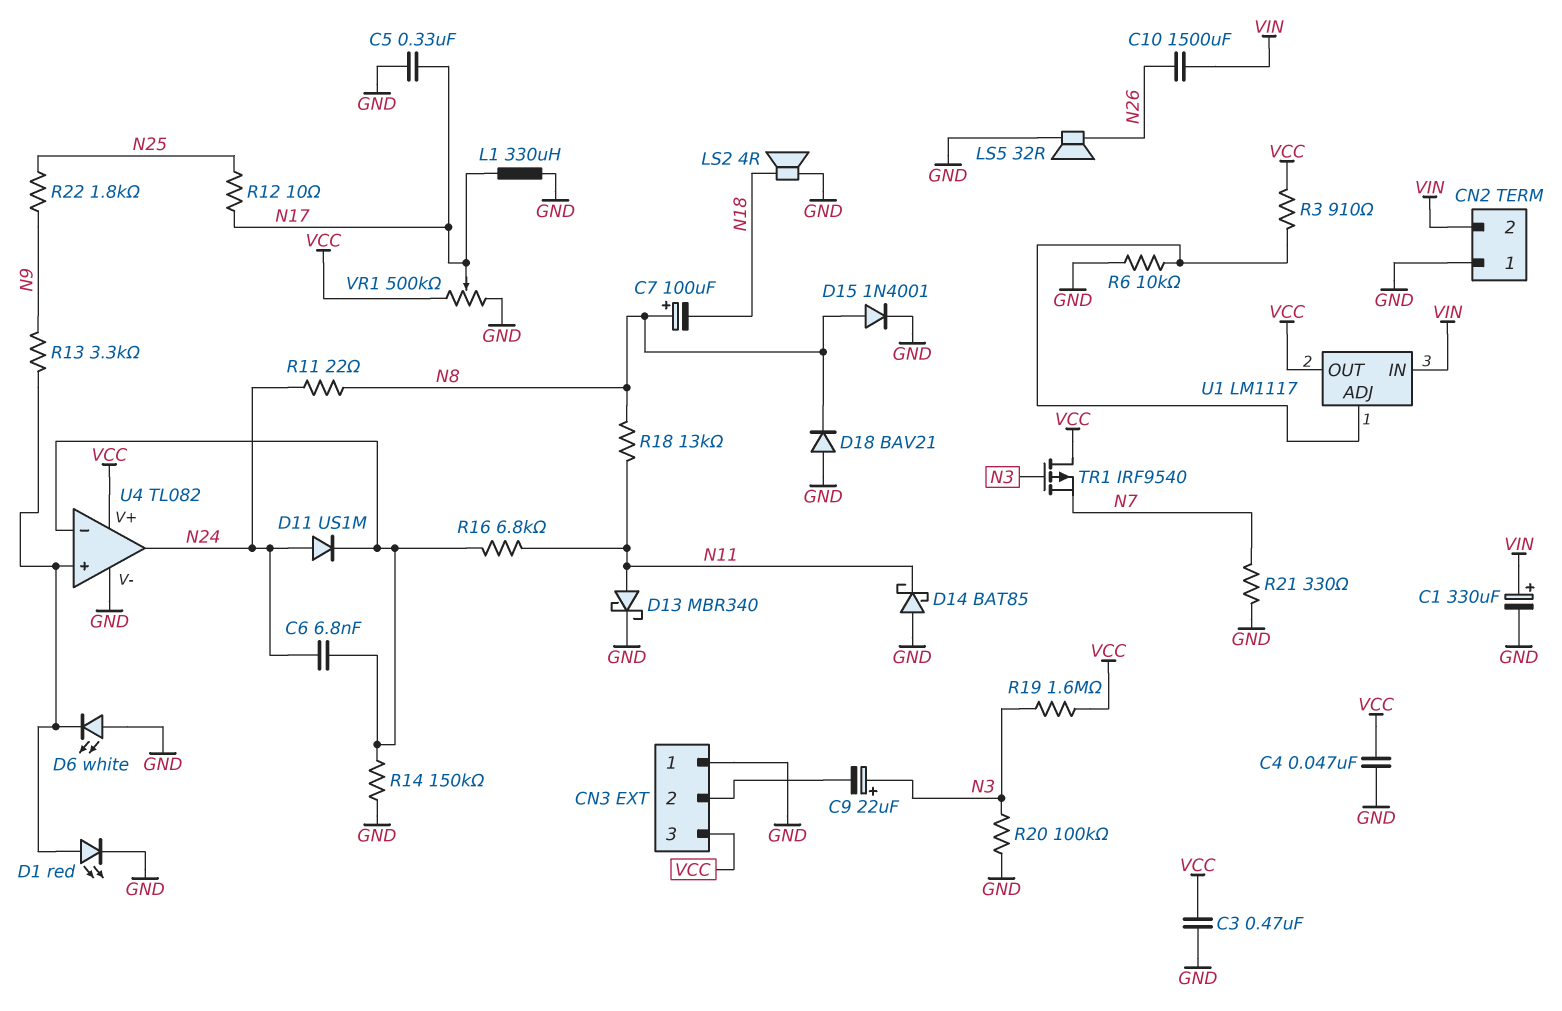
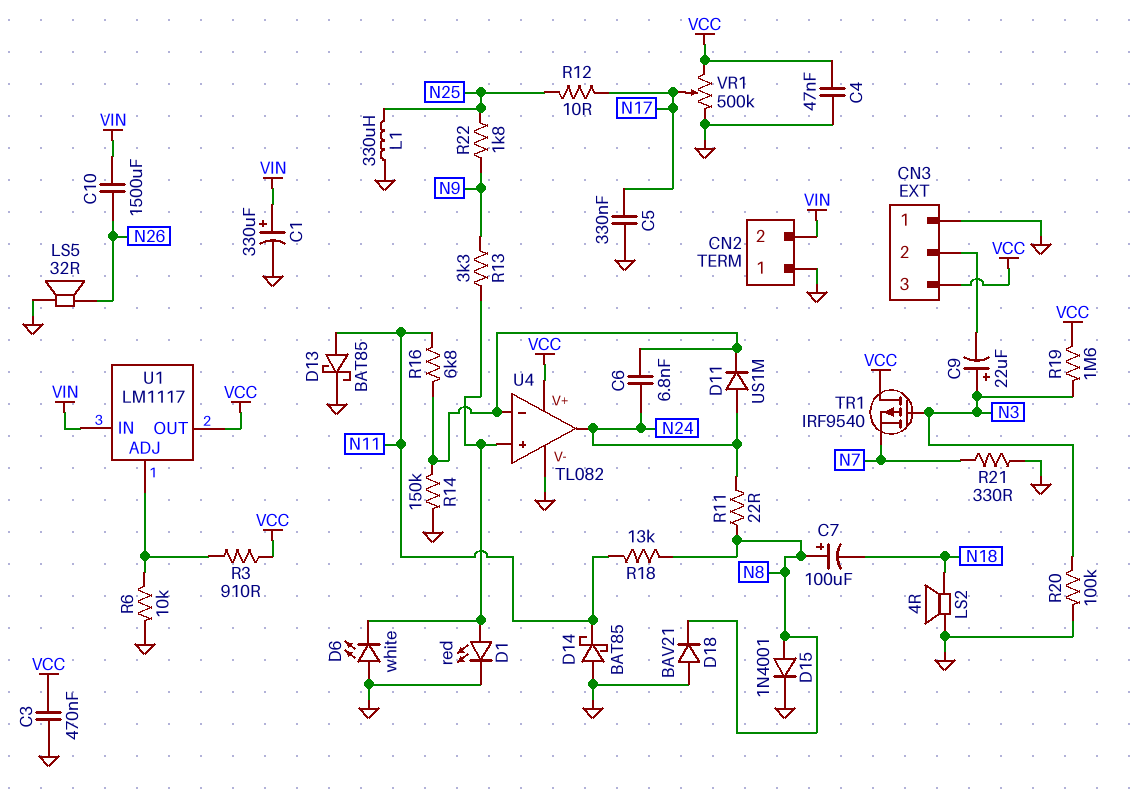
D13: schottky MBR340 (A N11, K GND) -> schottky BAT85 (A N11, K GND)
L1: 330uH (GND, N17) -> 330uH (GND, N25)

